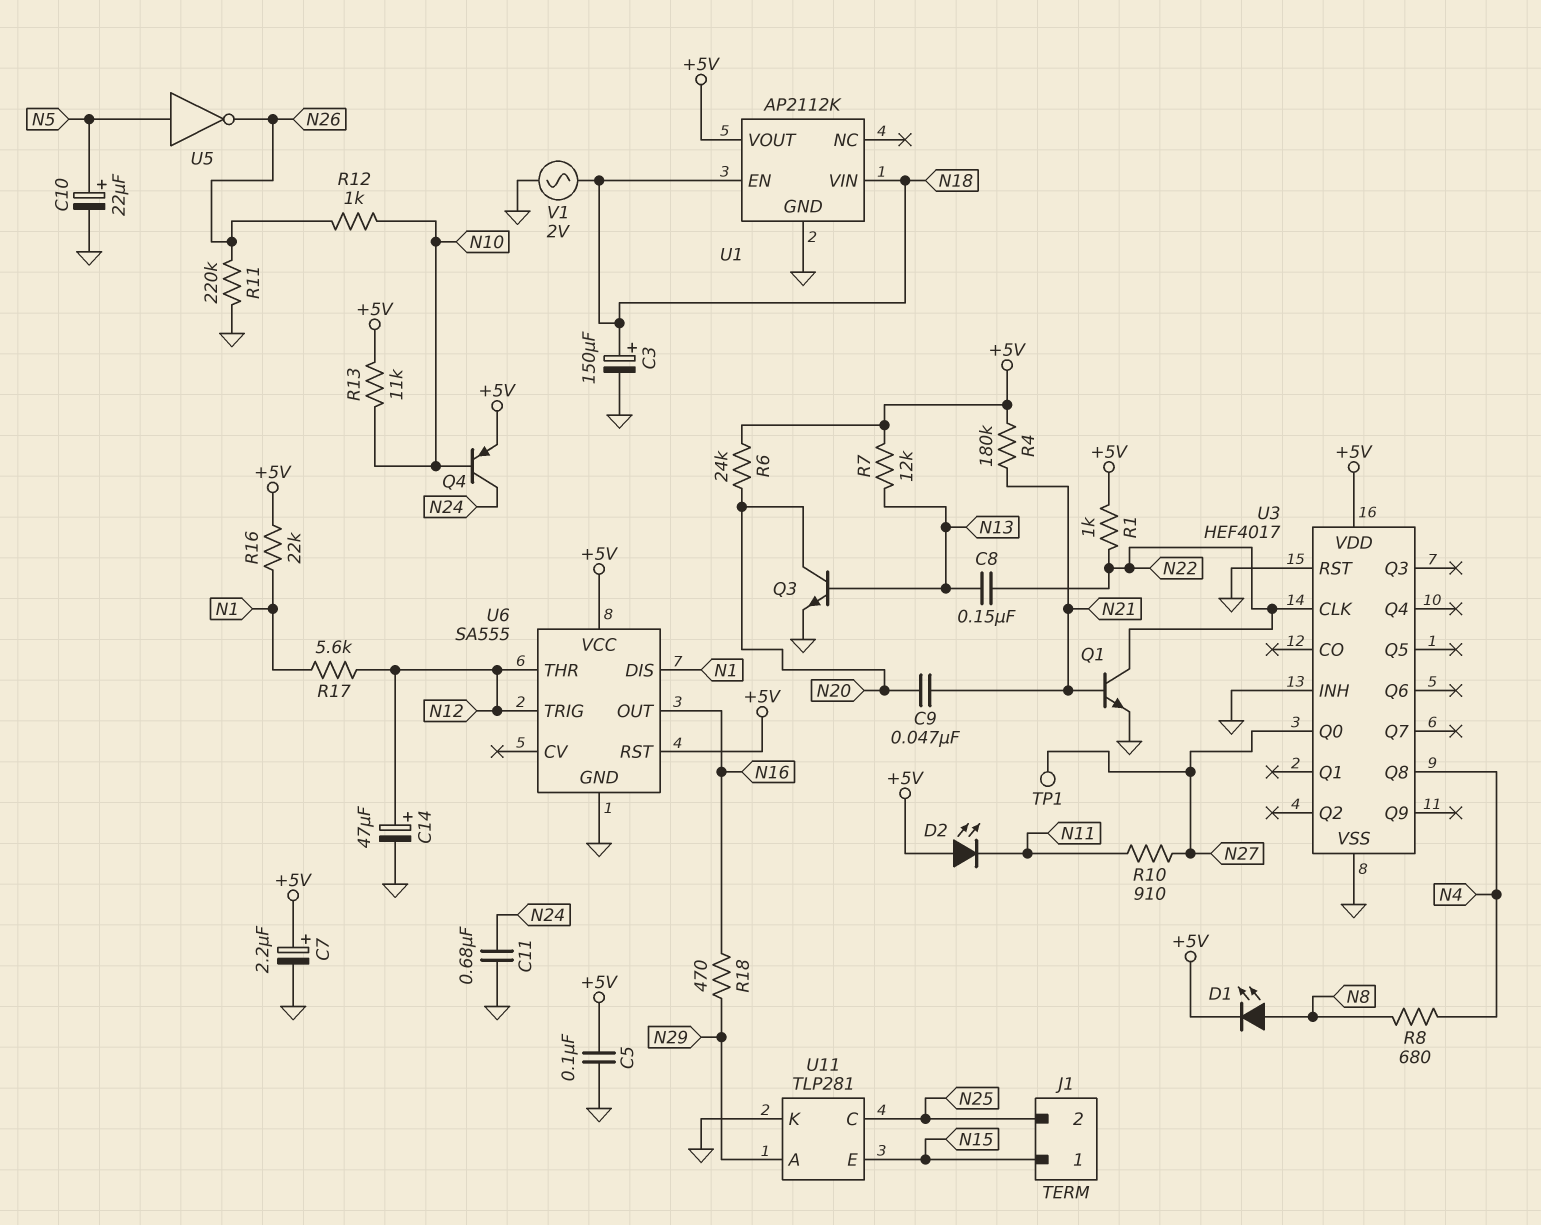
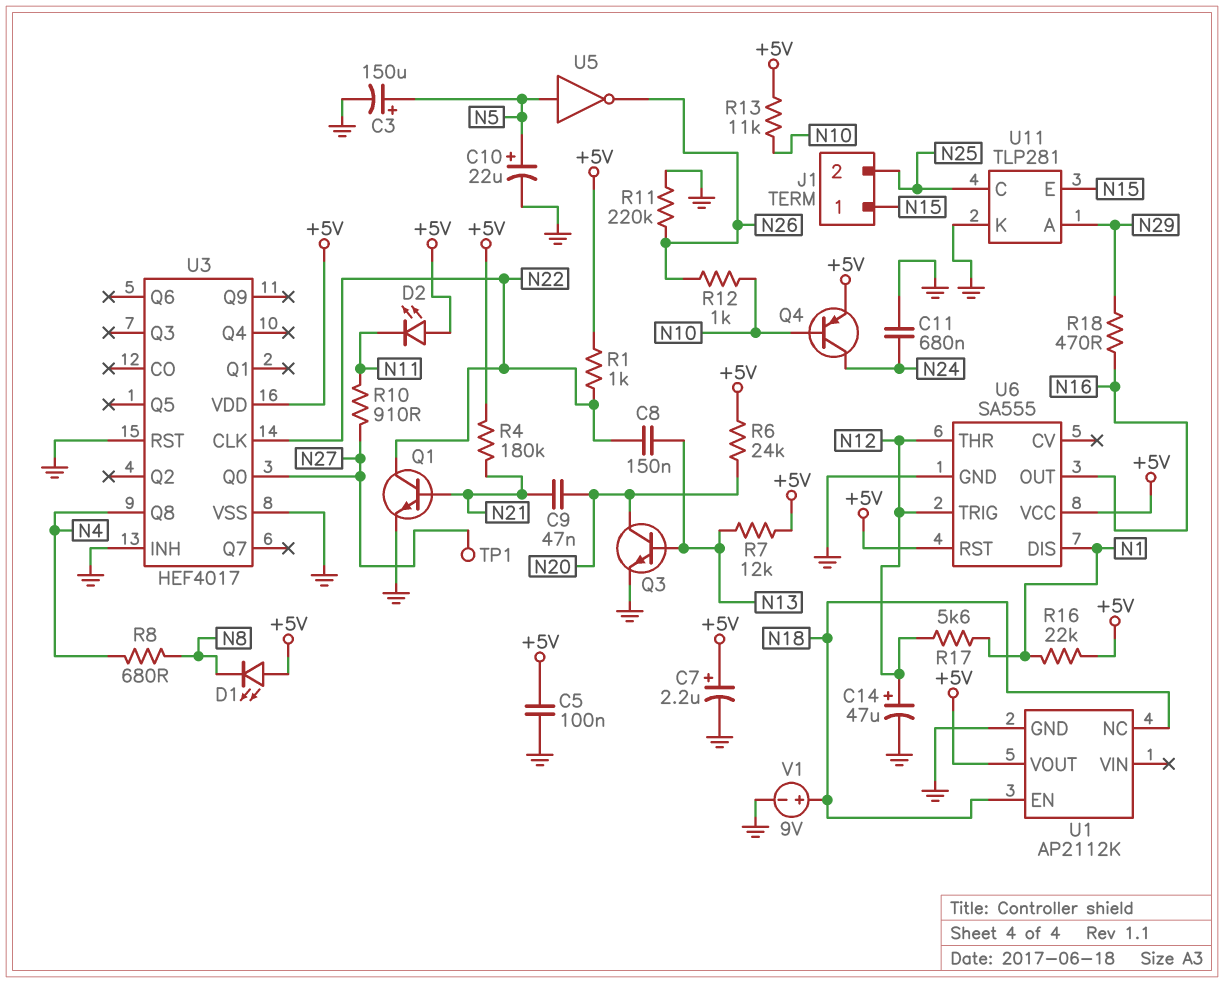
C3: 150uF (plus N18, minus GND) -> 150uF (plus N5, minus GND)
D1: LED (A N8, K +5V) -> LED (A +5V, K N8)
U1 pin NC: none -> N18
U1 pin VIN: N18 -> none
V1: AC 2V (GND, N18) -> 9V (plus N18, minus GND)

